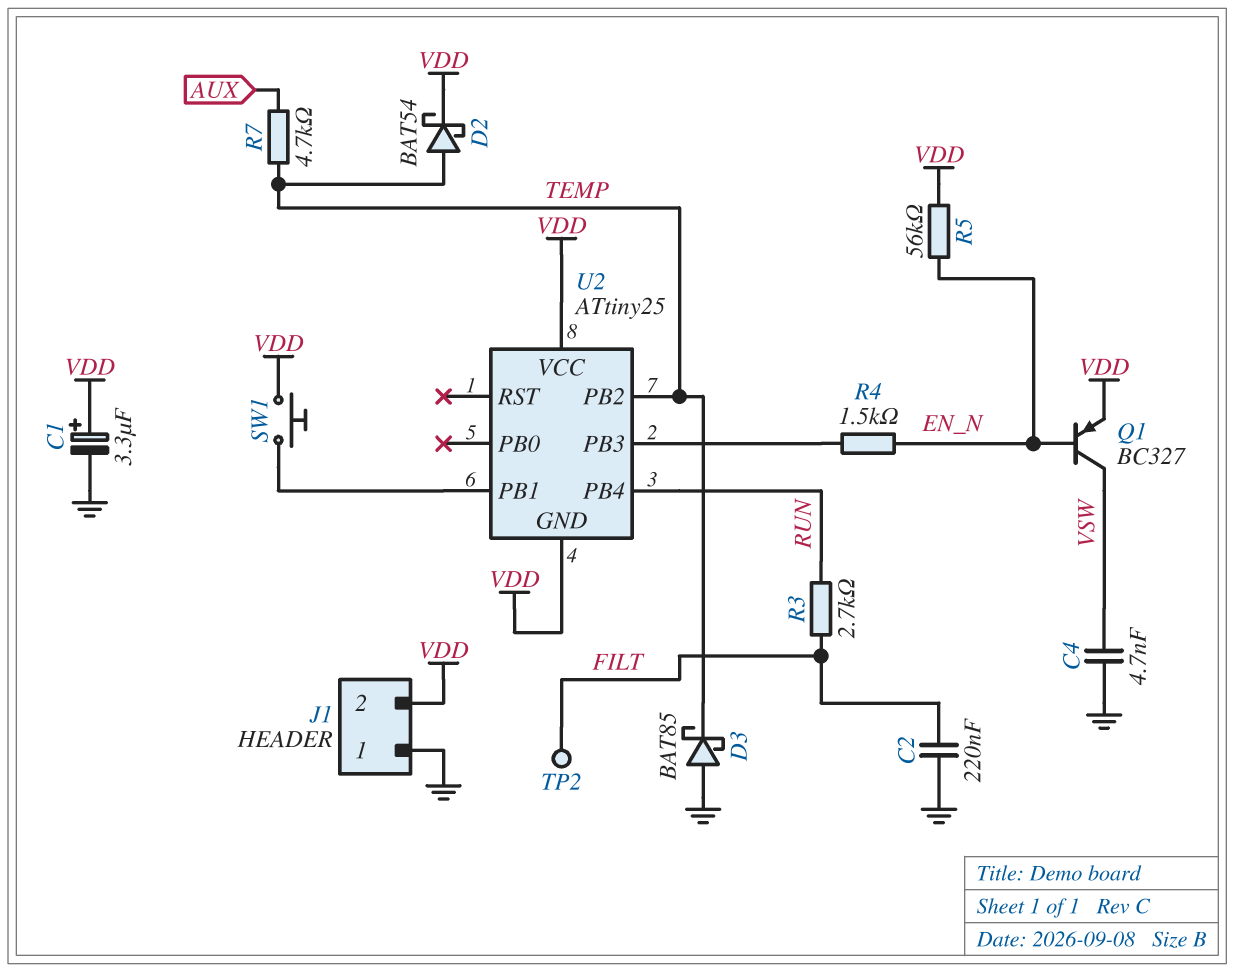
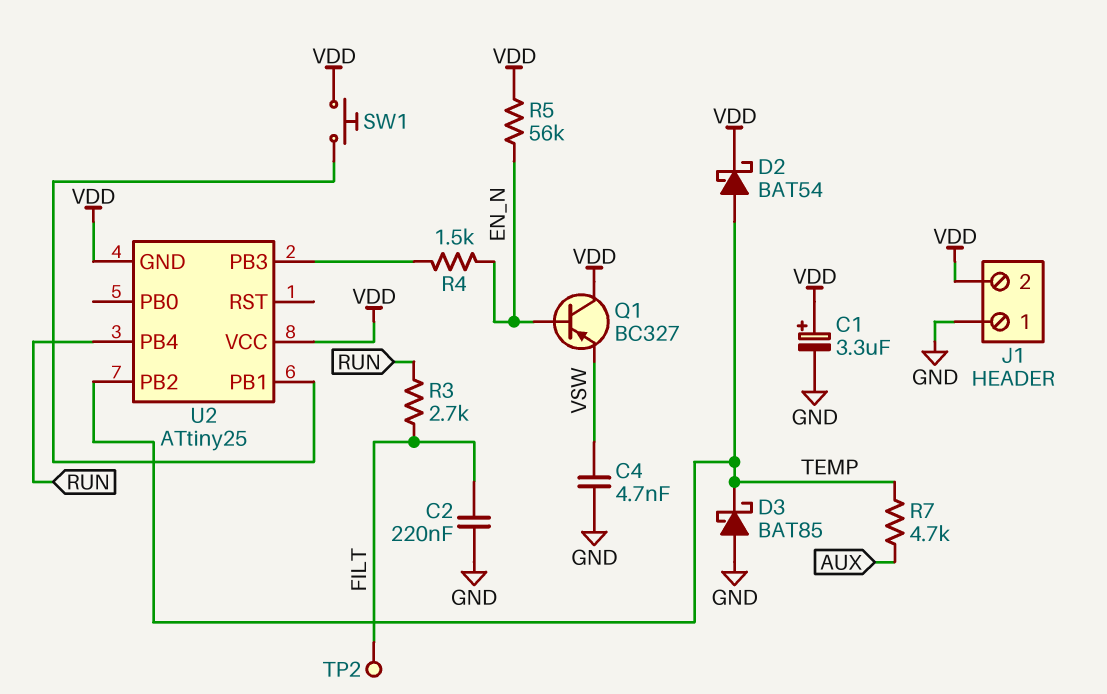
Q1: PNP BC327 (B EN_N, C VSW, E VDD) -> PNP BC327 (B EN_N, C VDD, E VSW)

